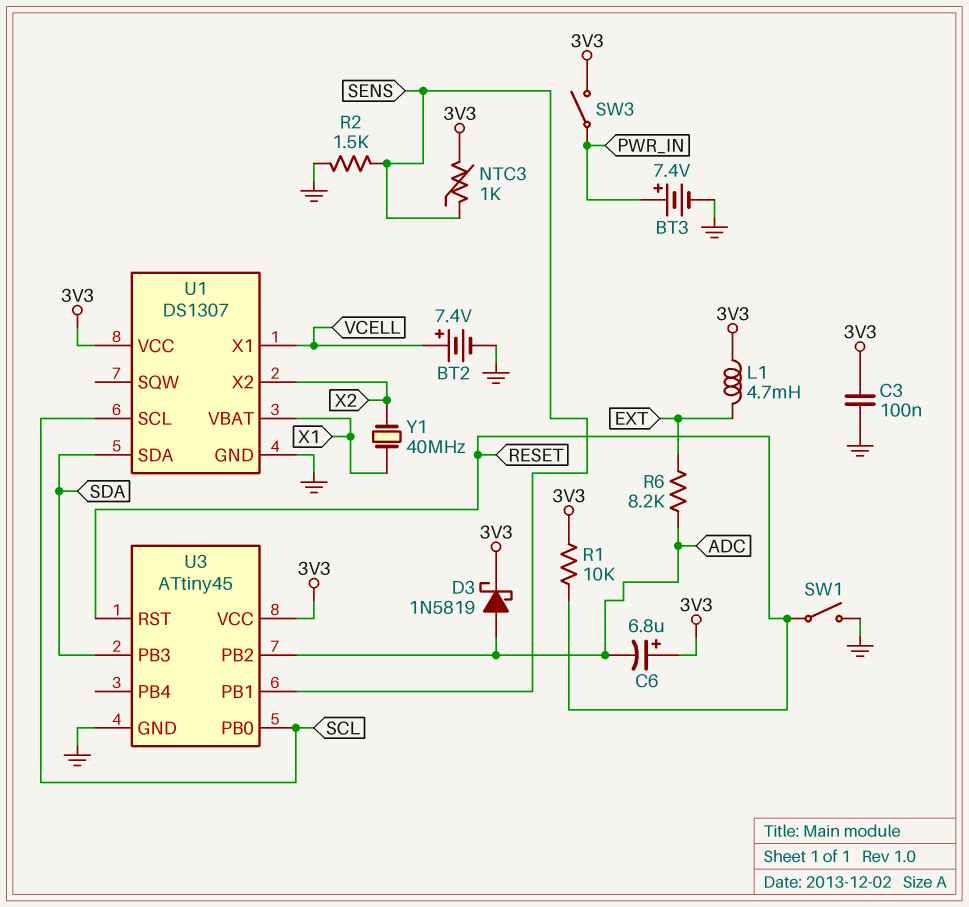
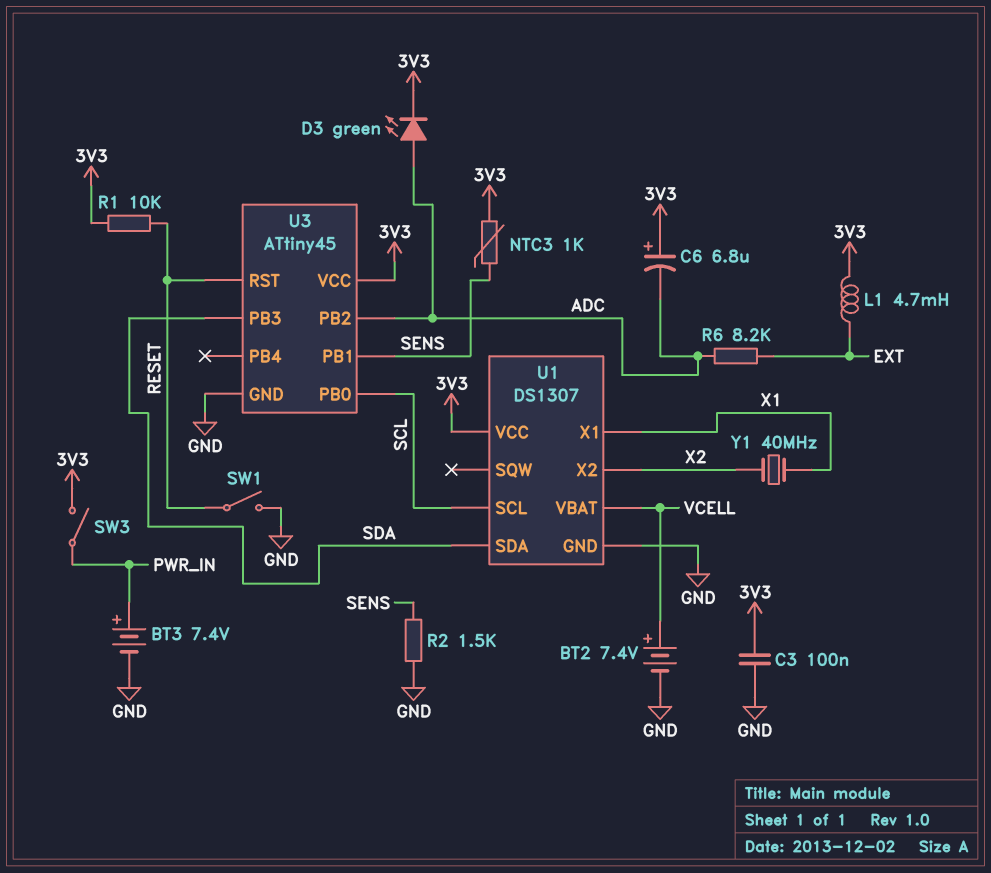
D3: schottky 1N5819 (A ADC, K 3V3) -> LED green (A ADC, K 3V3)
U1 pin VBAT: X1 -> VCELL
U1 pin X1: VCELL -> X1

